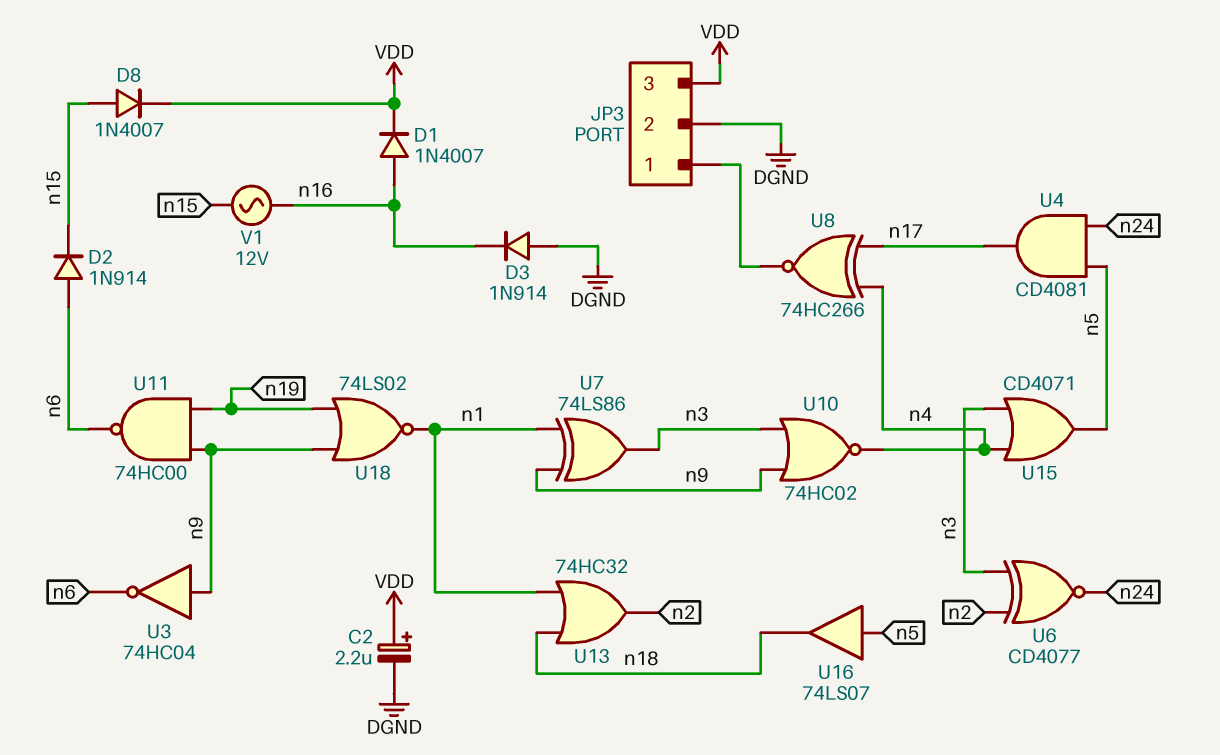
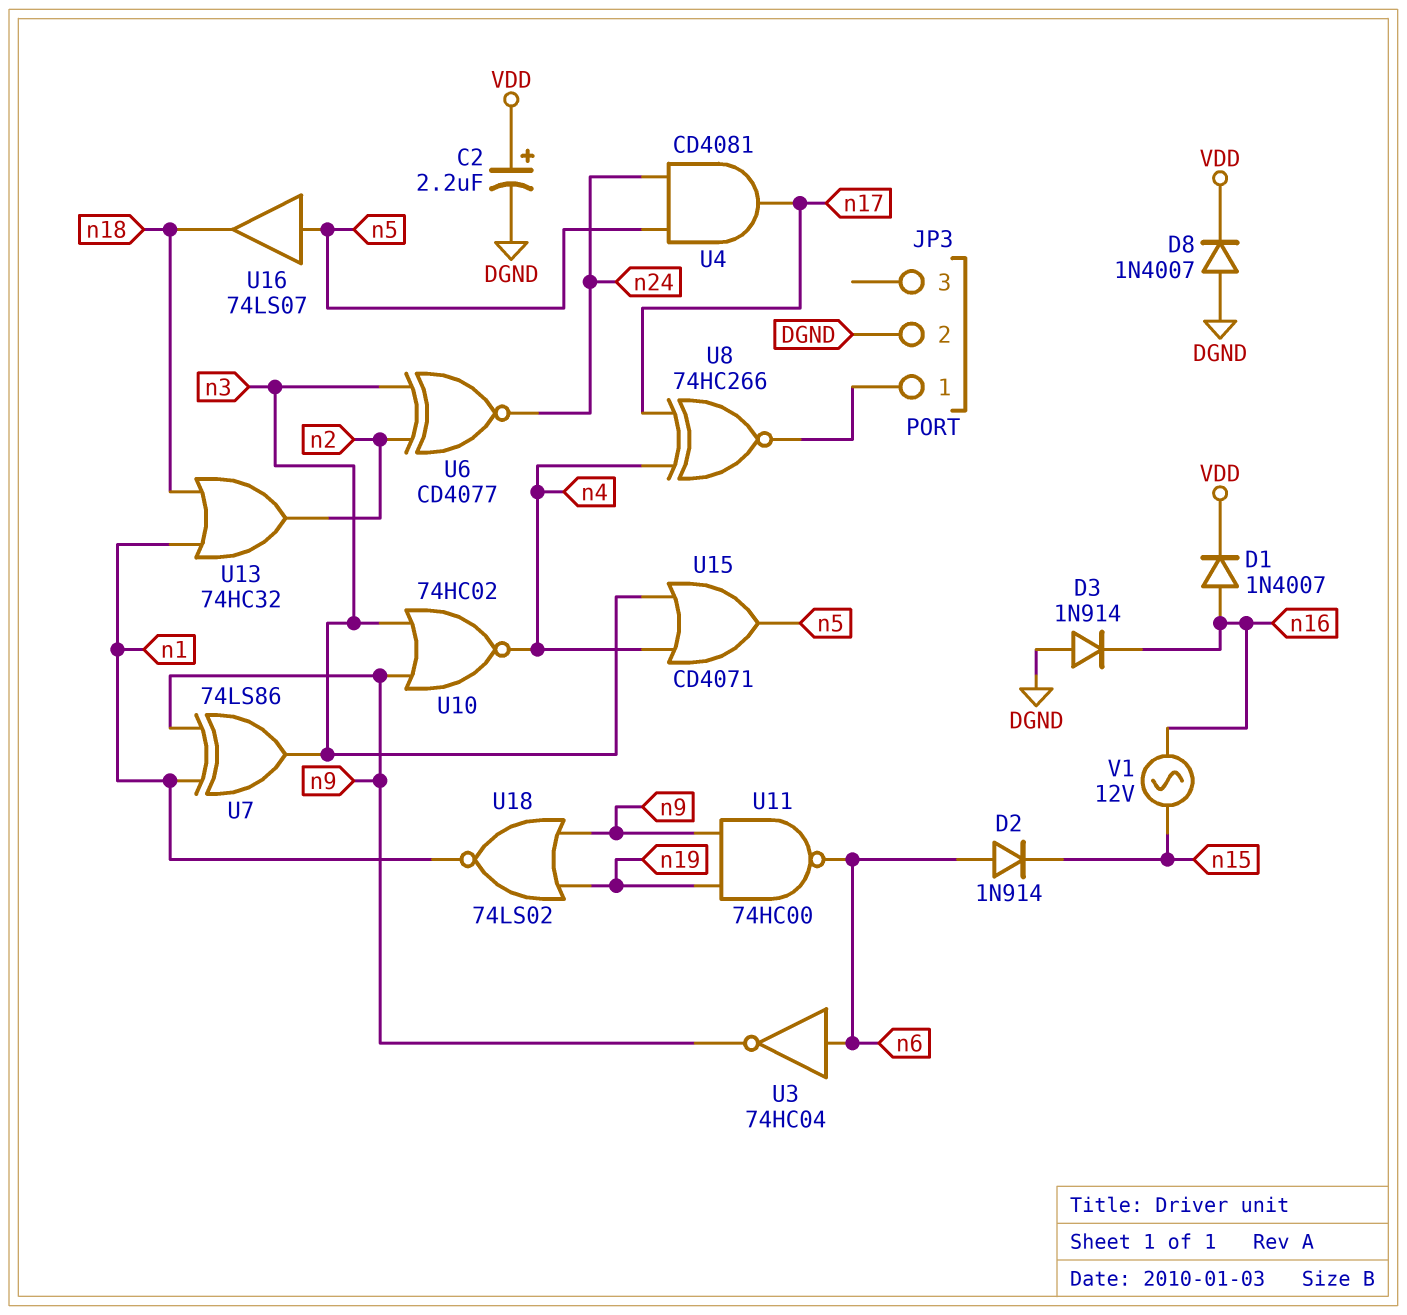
D8: diode 1N4007 (A n15, K VDD) -> diode 1N4007 (A DGND, K VDD)
JP3 pin 3: VDD -> none
U3: NOT 74HC04 (in n9, out n6) -> NOT 74HC04 (in n6, out n9)

